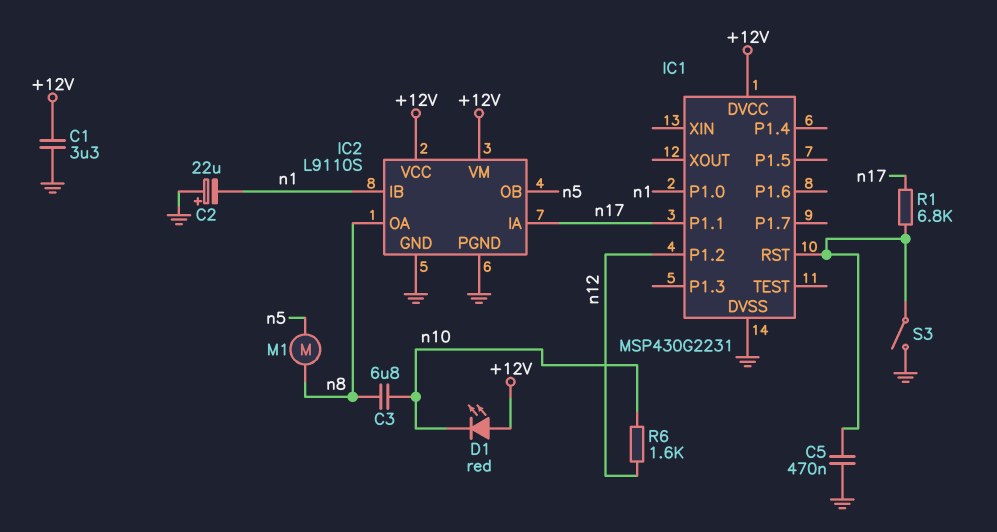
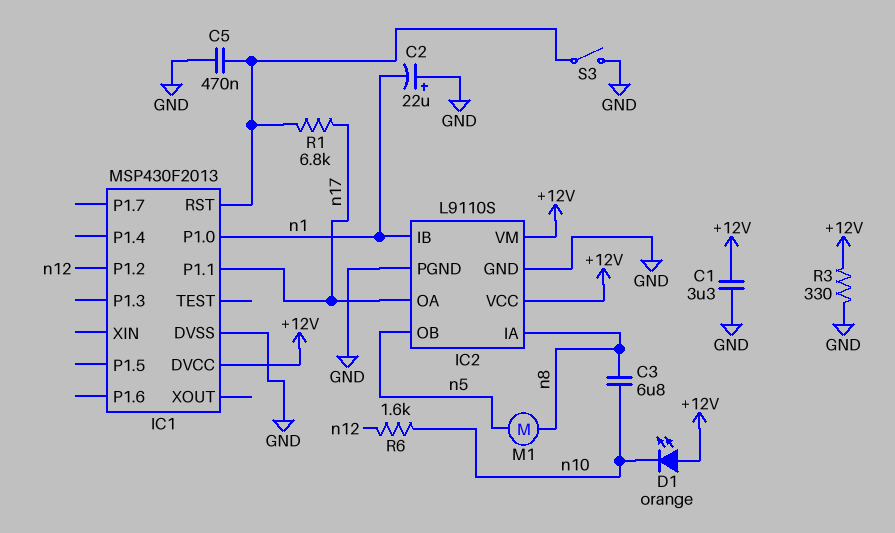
D1: LED red (A +12V, K n10) -> LED orange (A +12V, K n10)
IC1: MSP430G2231 -> MSP430F2013
IC2 pin IA: n17 -> n8
IC2 pin OA: n8 -> n17
R3: none -> 330 (+12V, GND)

